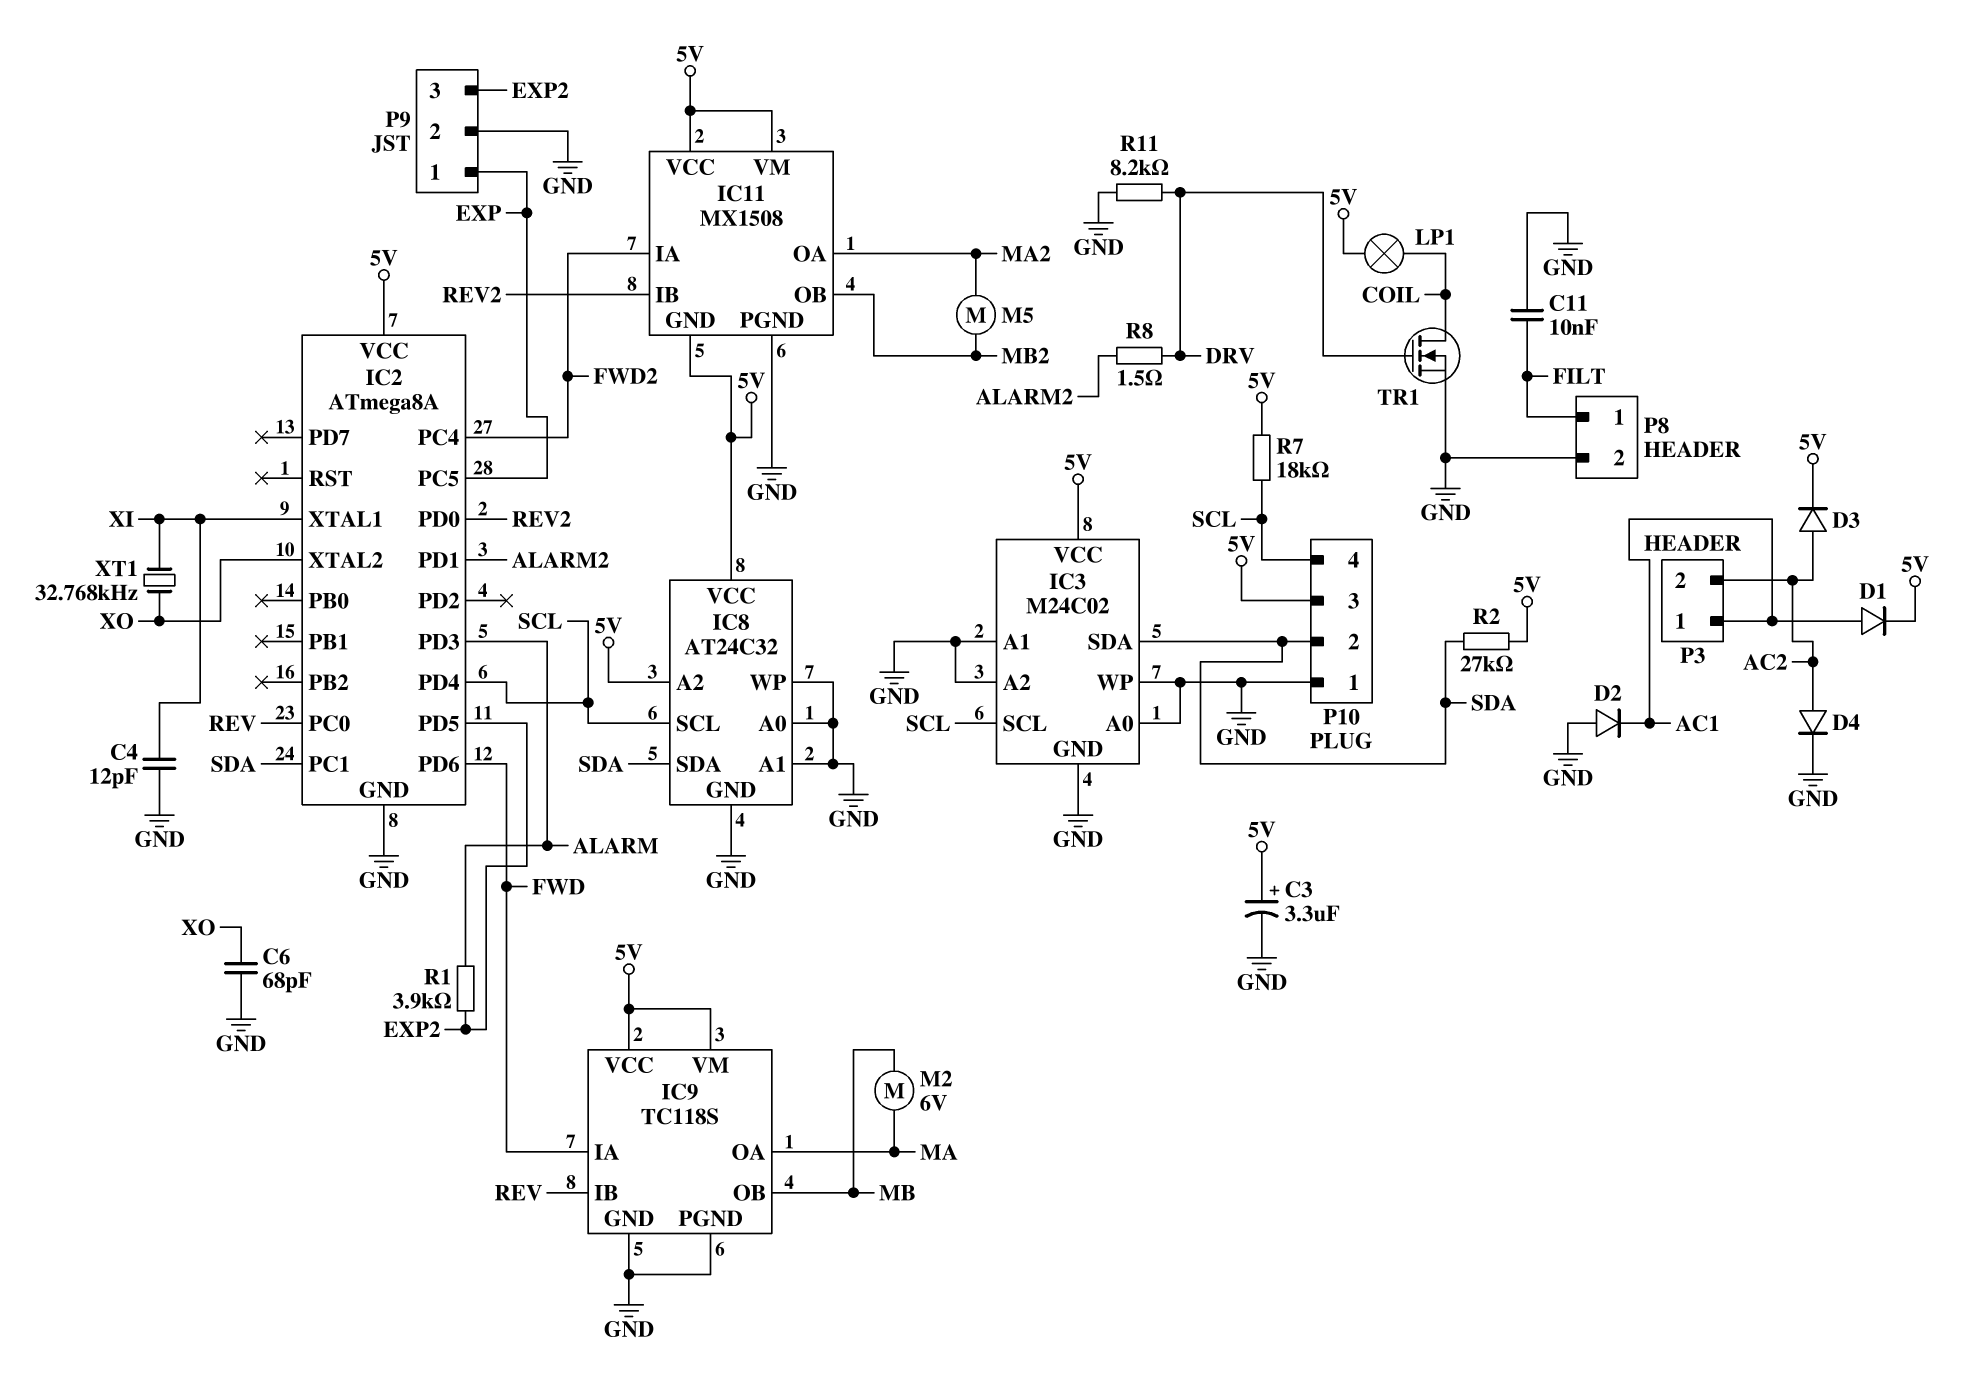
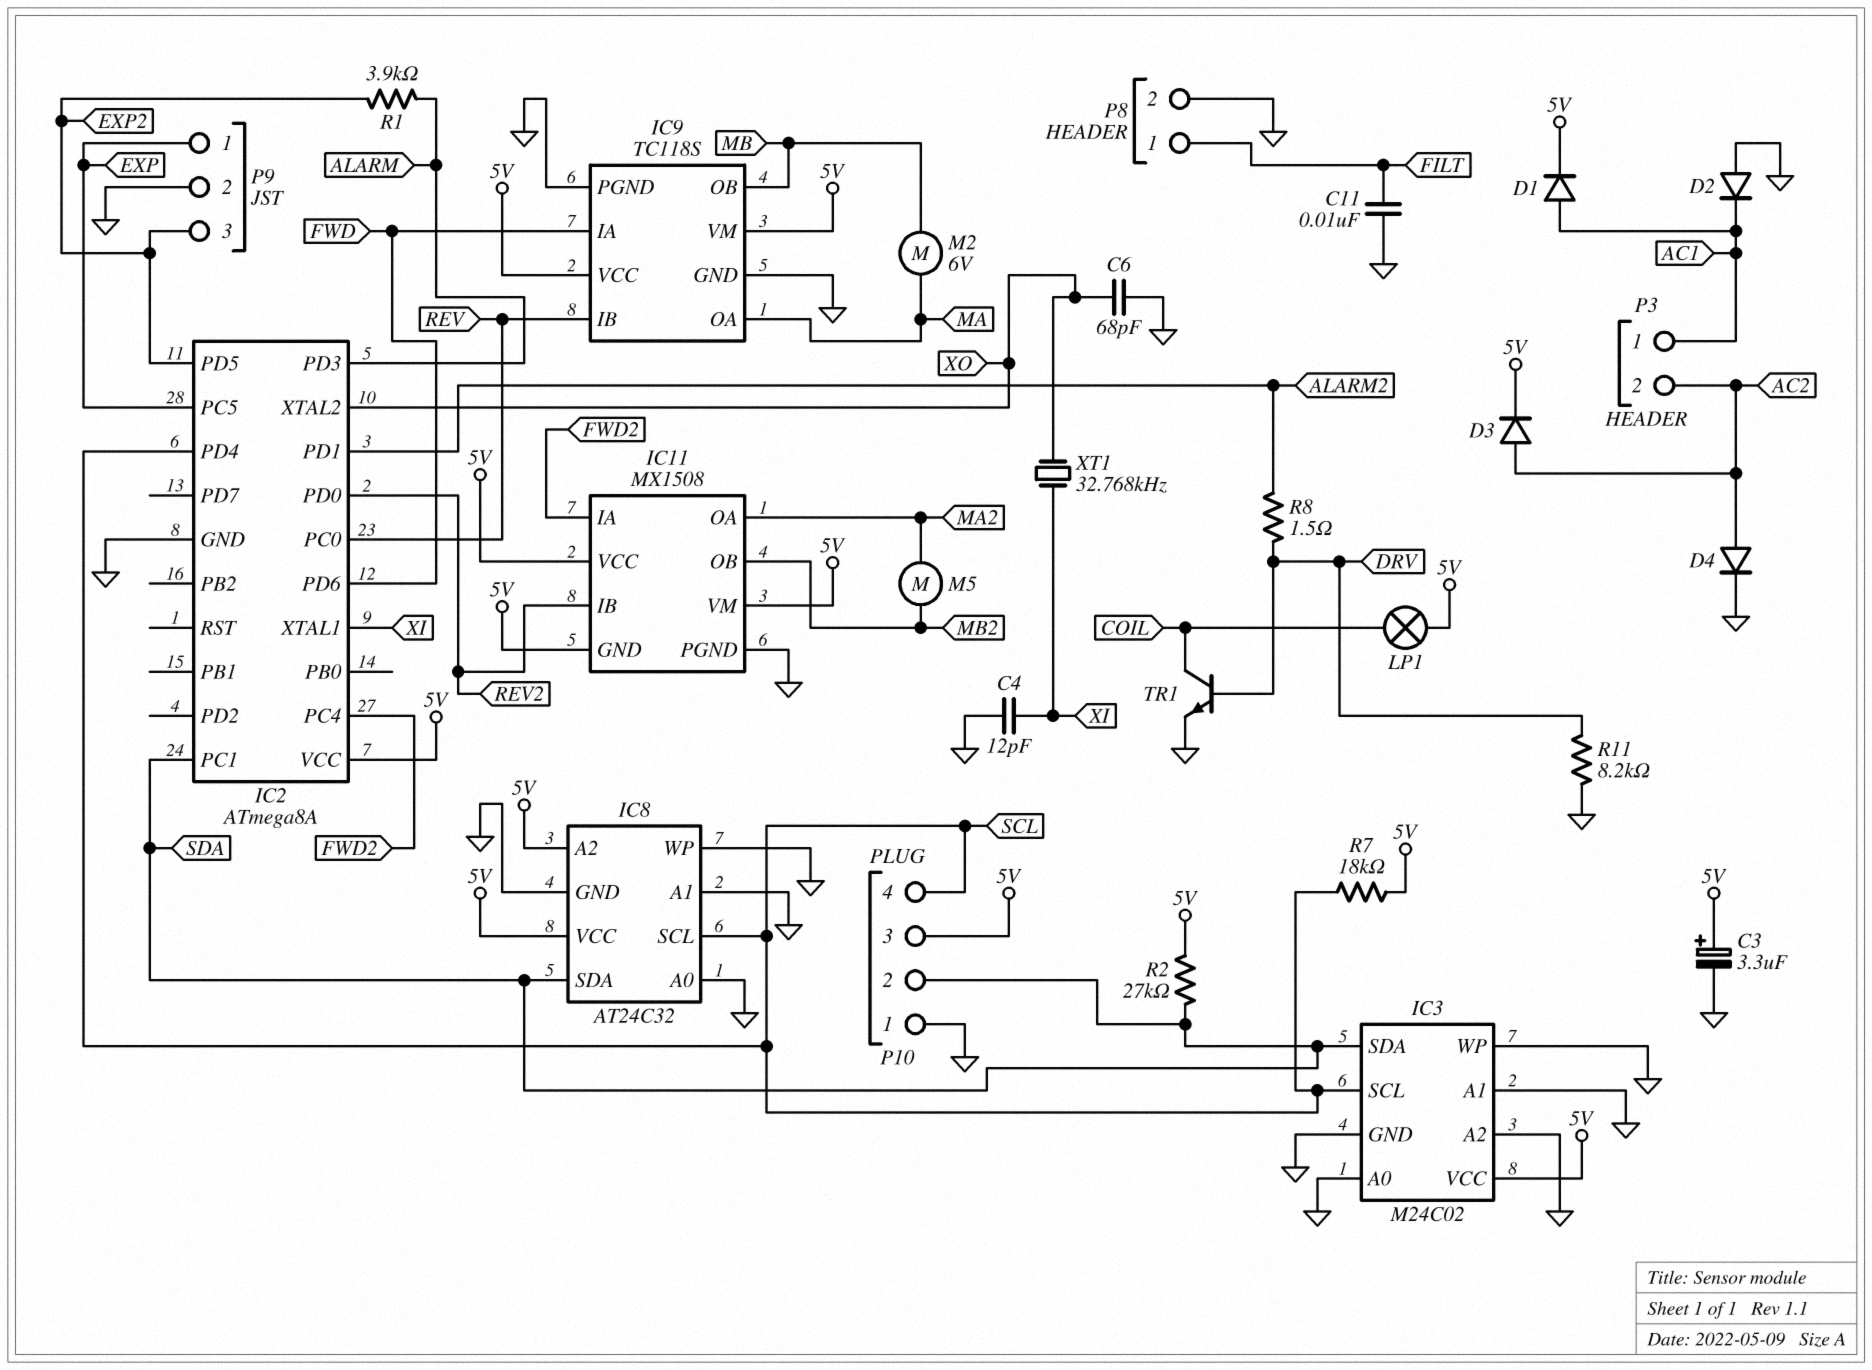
TR1: NMOS (G DRV, D COIL, S GND) -> NPN (B DRV, C COIL, E GND)

